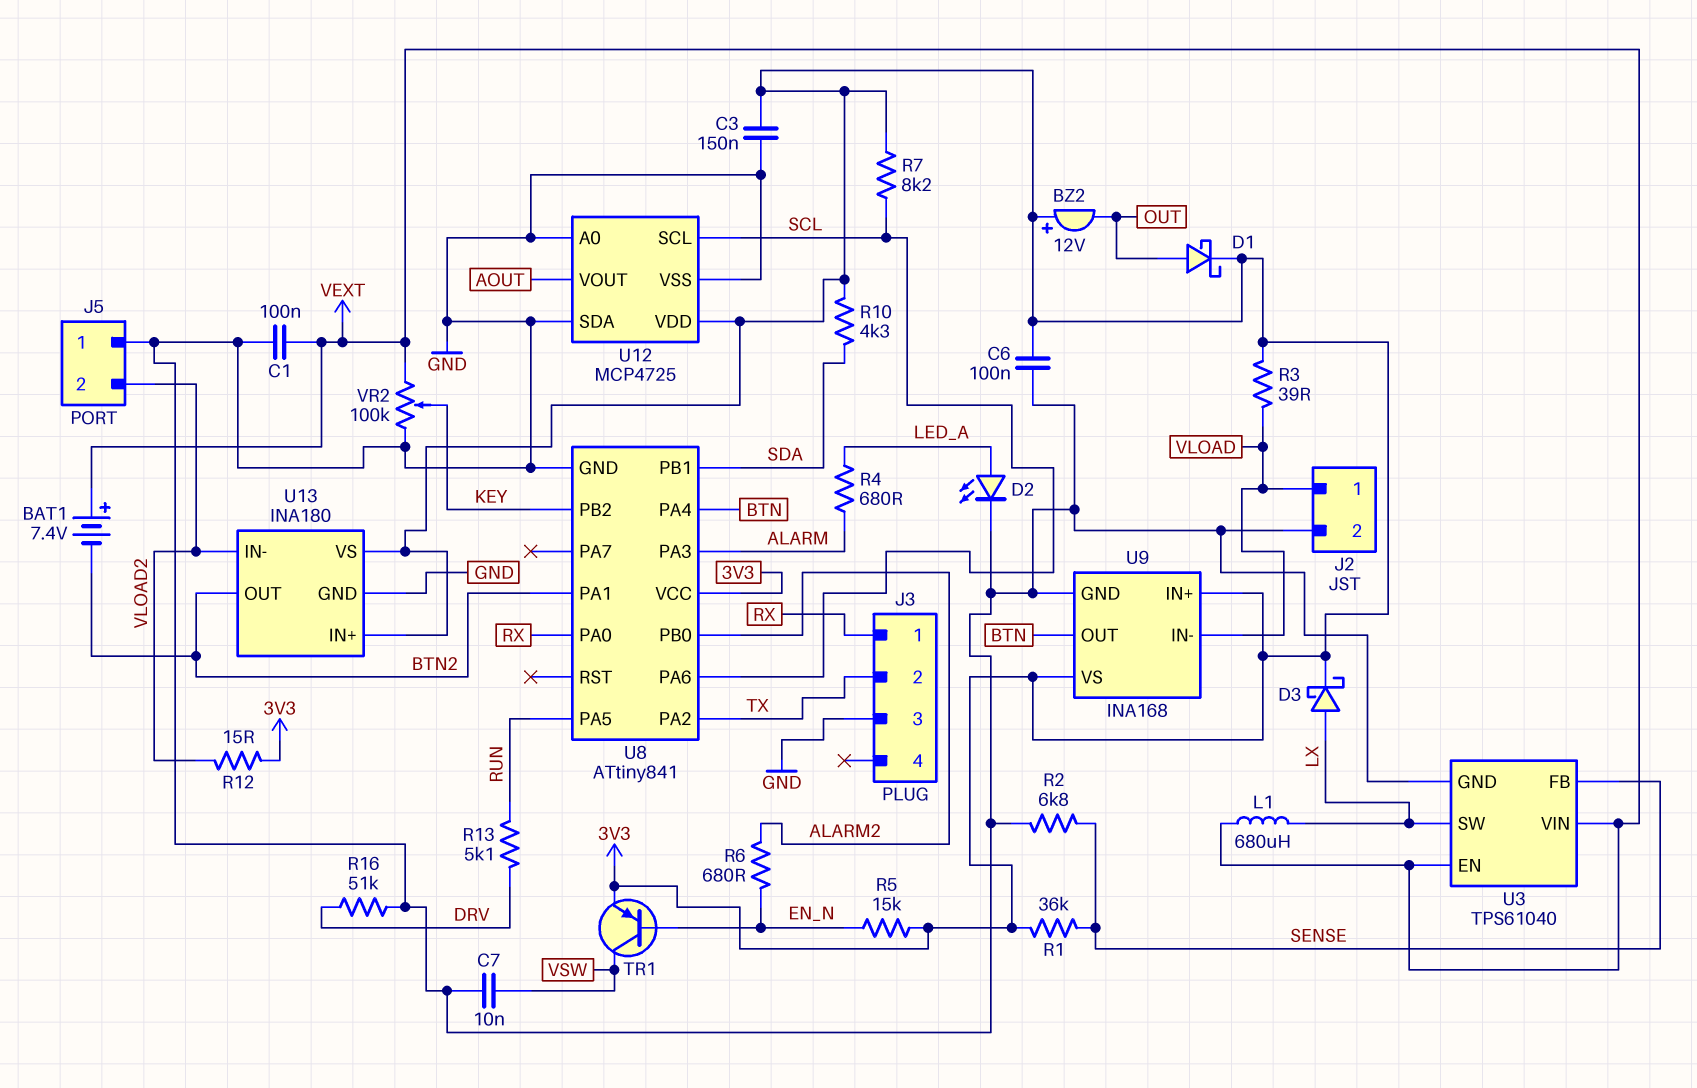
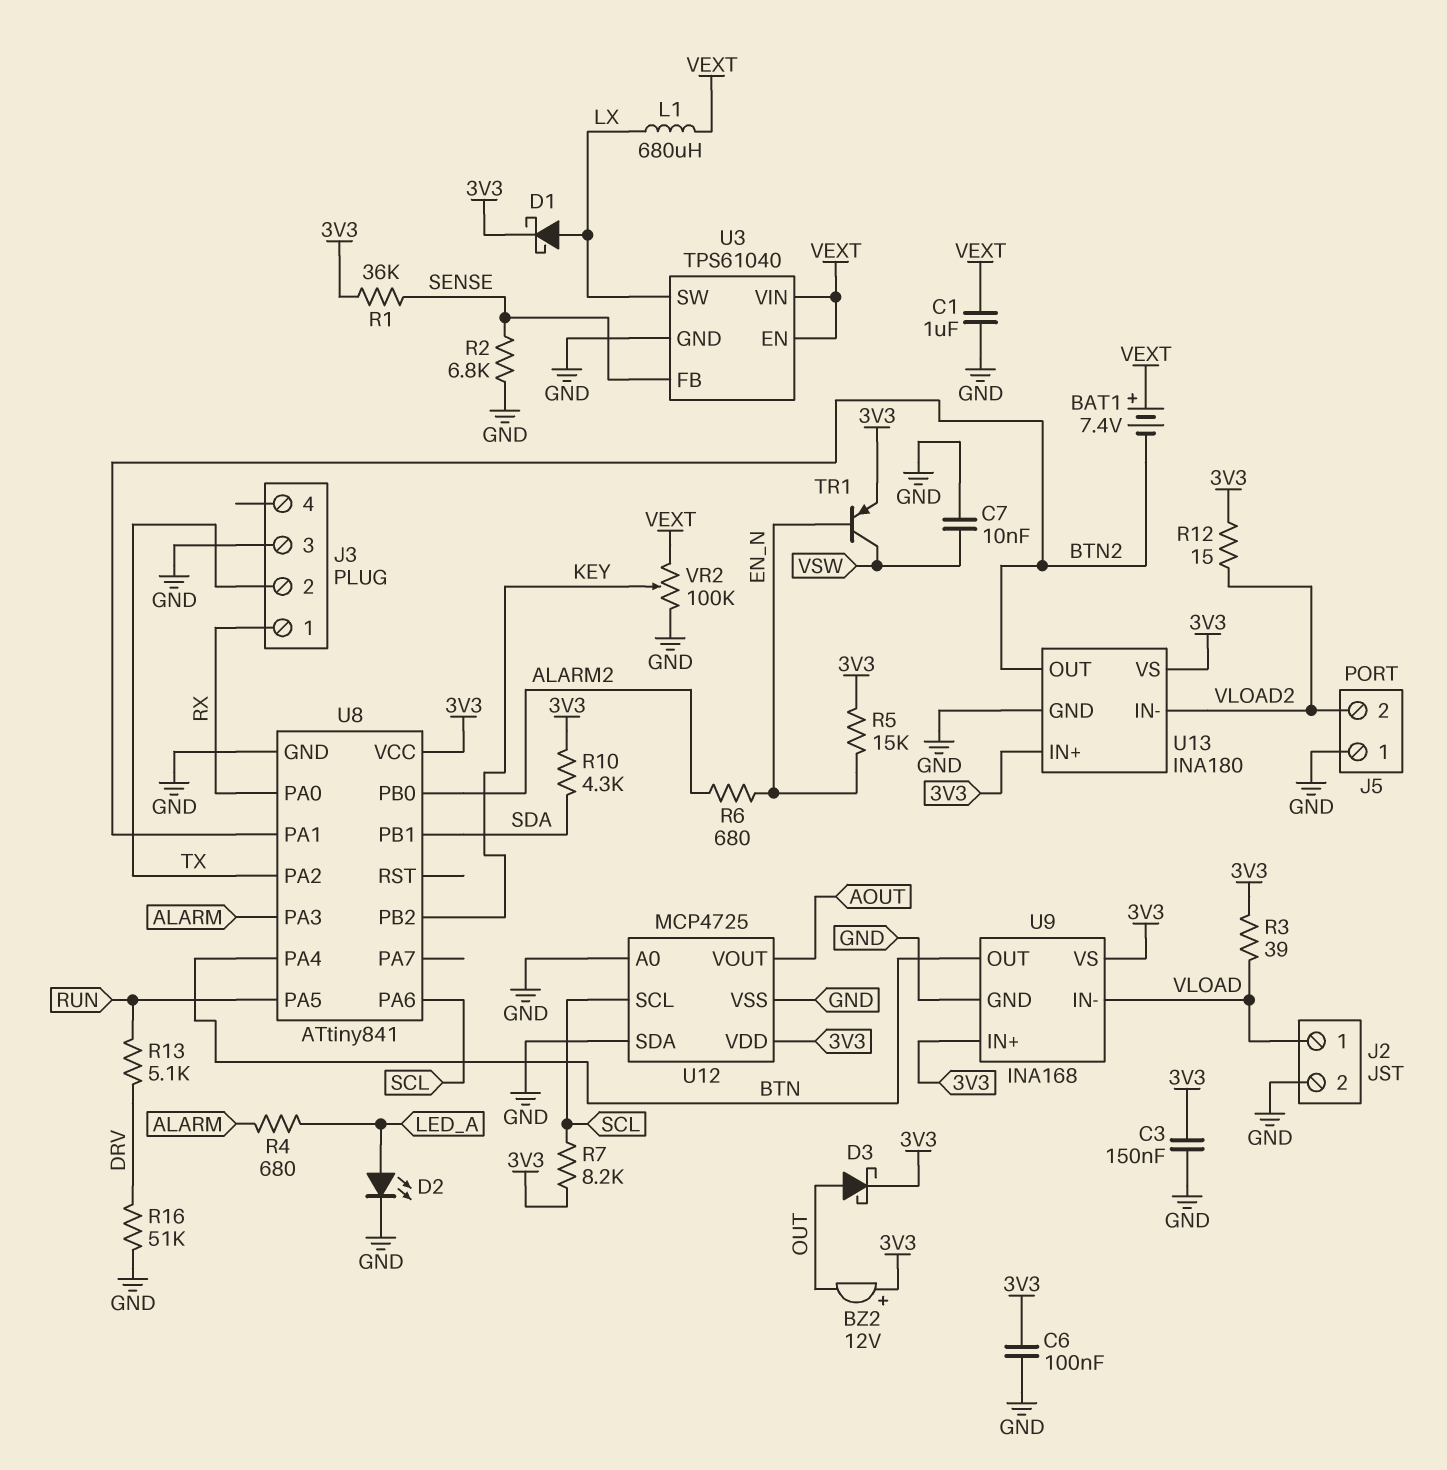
C1: 100nF (GND, VEXT) -> 1uF (GND, VEXT)
D1: schottky (A OUT, K 3V3) -> schottky (A LX, K 3V3)
D3: schottky (A LX, K 3V3) -> schottky (A OUT, K 3V3)

